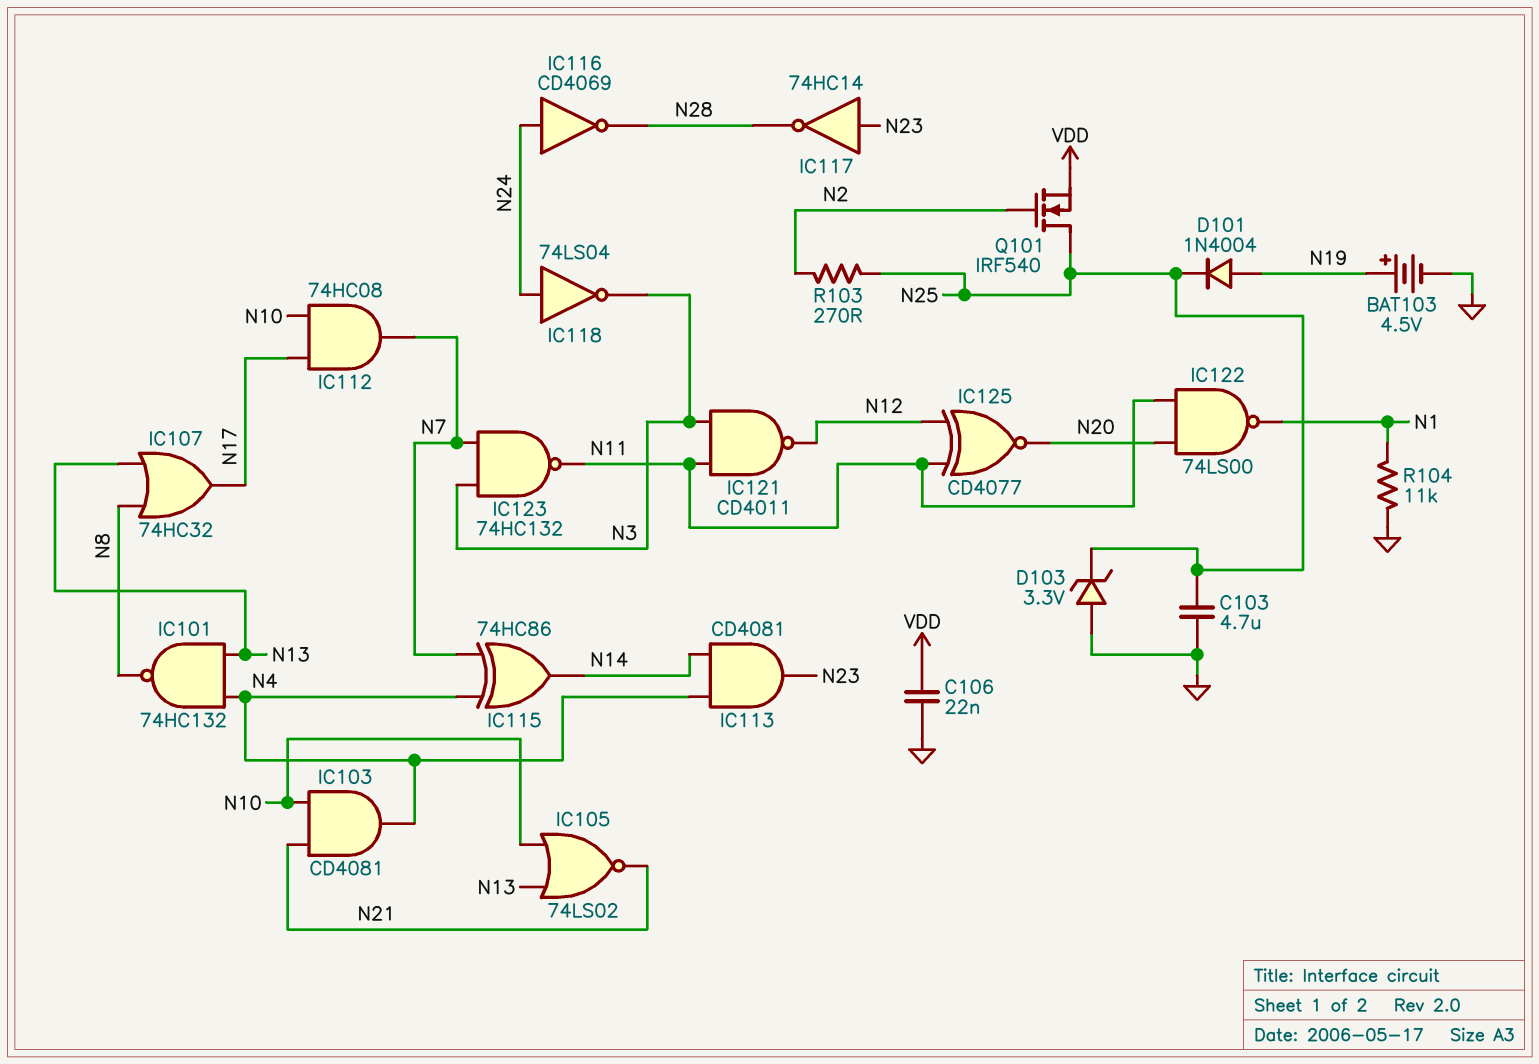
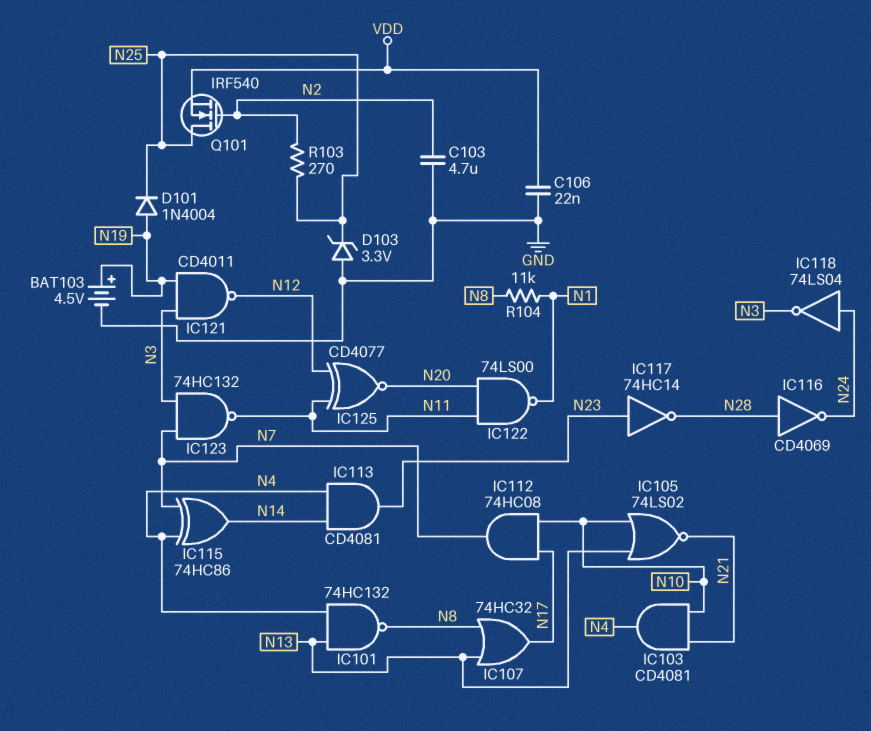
C103: 4.7uF (GND, N25) -> 4.7uF (GND, N2)
IC116: NOT CD4069 (in N24, out N28) -> NOT CD4069 (in N28, out N24)
IC121: NAND CD4011 (in N3, in N11, out N12) -> NAND CD4011 (in N3, in N19, out N12)
R104: 11k (GND, N1) -> 11k (N1, N8)

